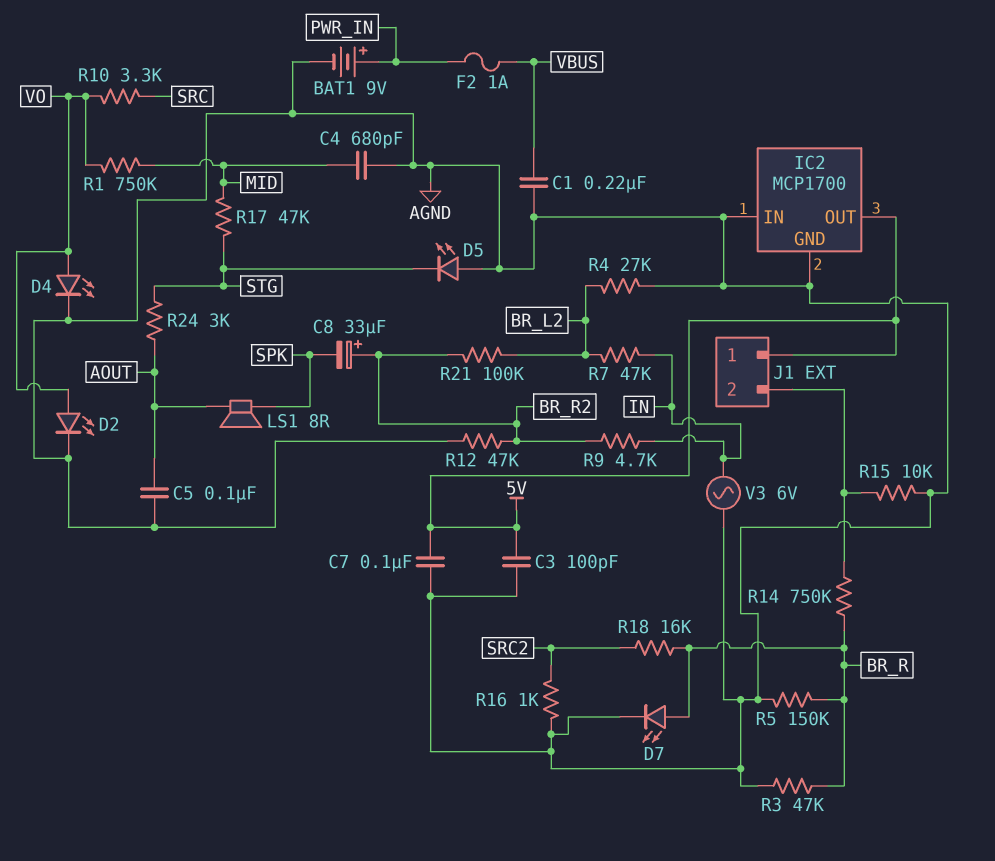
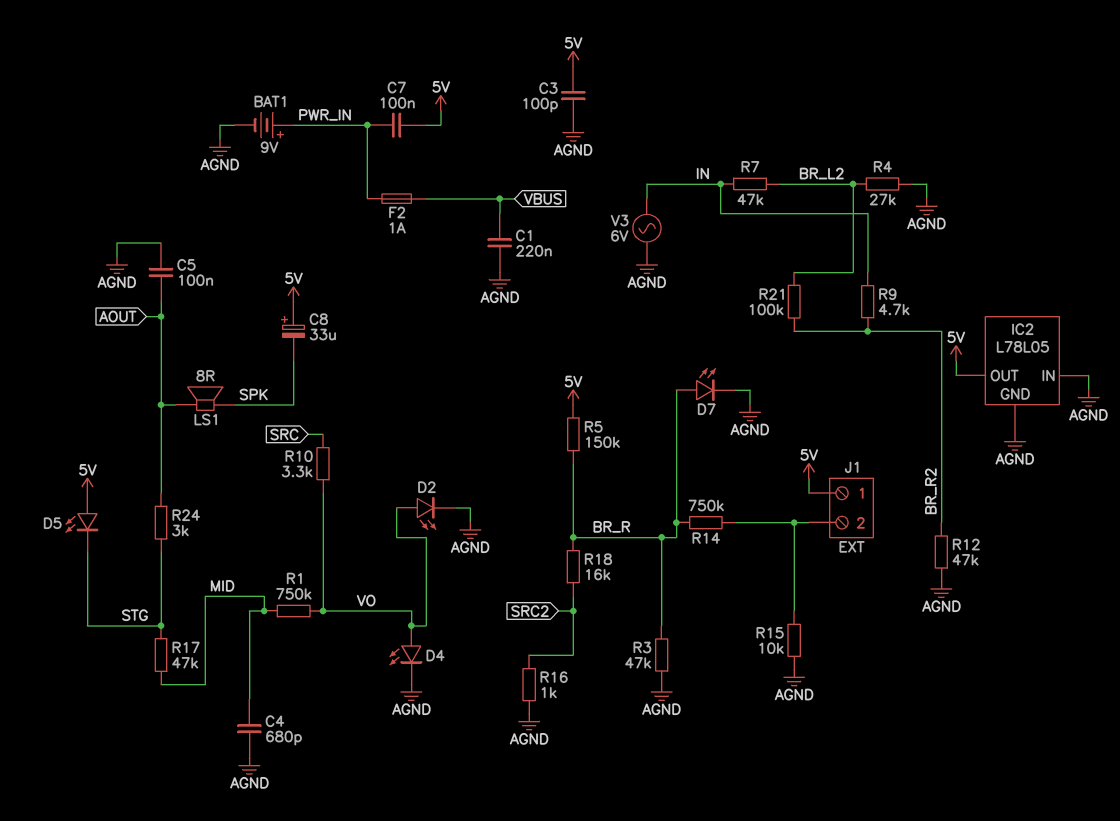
C7: 100nF (5V, AGND) -> 100nF (5V, PWR_IN)
C8: 33uF (plus BR_R2, minus SPK) -> 33uF (plus 5V, minus SPK)
D5: LED (A AGND, K STG) -> LED (A 5V, K STG)
IC2: MCP1700 -> L78L05
R5: 150k (AGND, BR_R) -> 150k (5V, BR_R)

